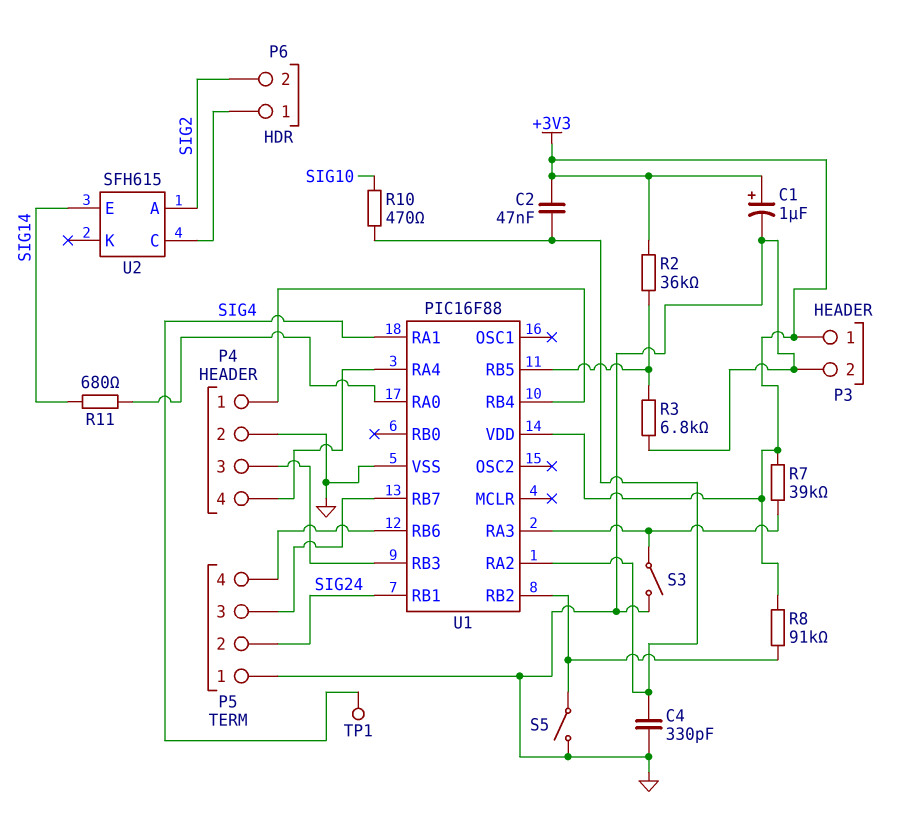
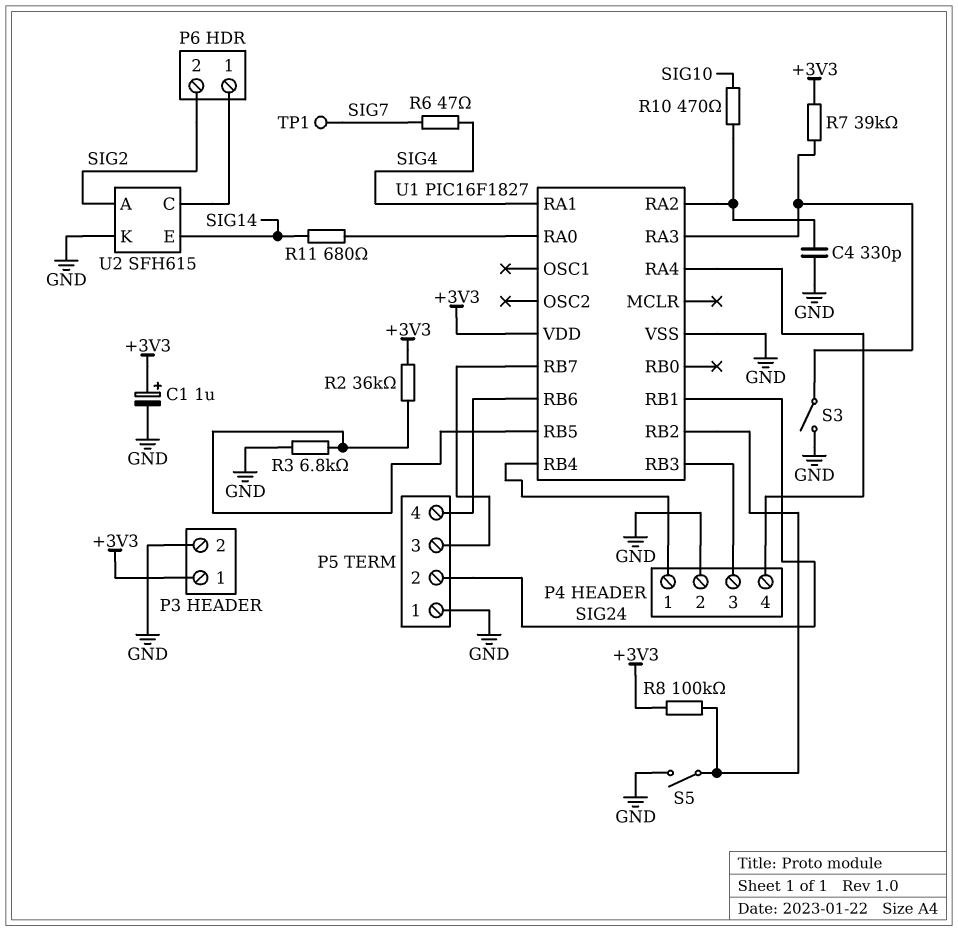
C2: 47nF (+3V3, U1/RA2) -> none
R6: none -> 47 (SIG4, SIG7)
R8: 91k (+3V3, U1/RB2) -> 100k (+3V3, U1/RB2)
TP1: test point (SIG4) -> test point (SIG7)
U1: PIC16F88 -> PIC16F1827
U2 pin K: none -> GND

